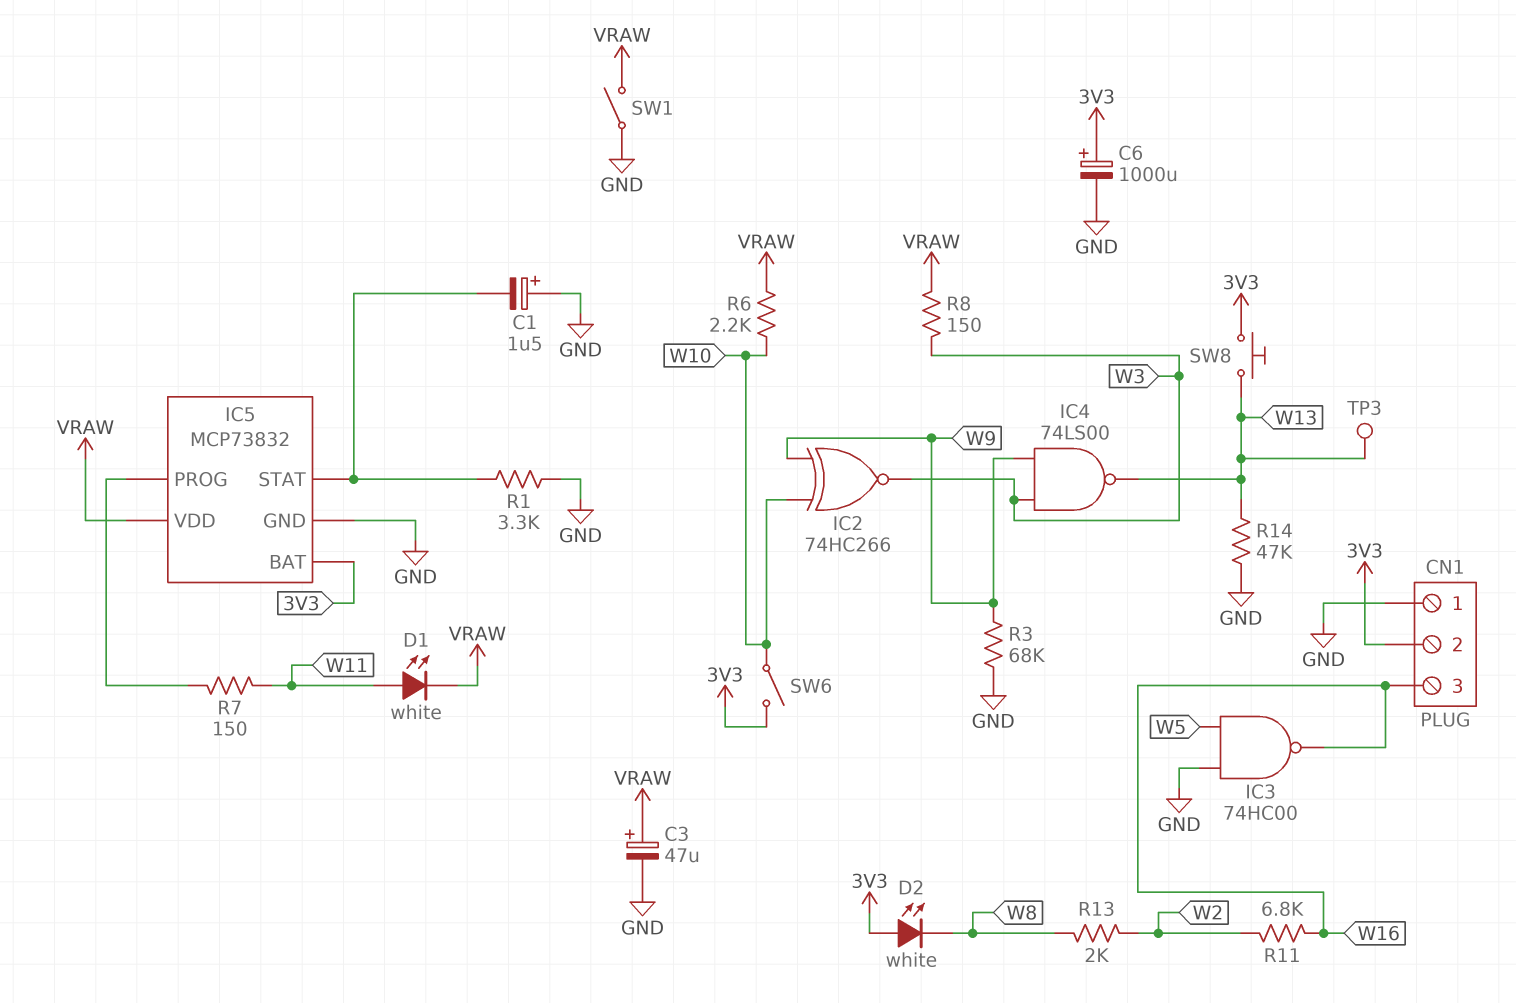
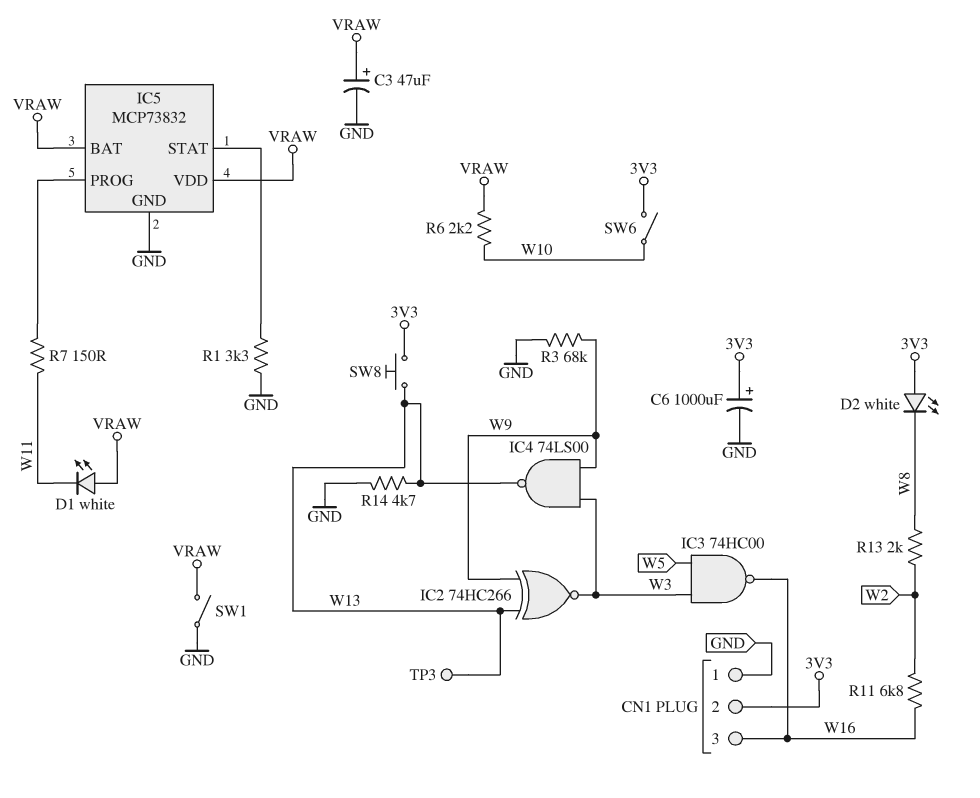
C1: 1.5uF (plus GND, minus IC5/STAT) -> none
D1: LED white (A W11, K VRAW) -> LED white (A VRAW, K W11)
IC2: XNOR 74HC266 (in W9, in W10, out W3) -> XNOR 74HC266 (in W9, in W13, out W3)
IC3: NAND 74HC00 (in GND, in W5, out W16) -> NAND 74HC00 (in W3, in W5, out W16)
IC5 pin BAT: 3V3 -> VRAW
R8: 150 (VRAW, W3) -> none
R14: 47k (GND, W13) -> 4.7k (GND, W13)

